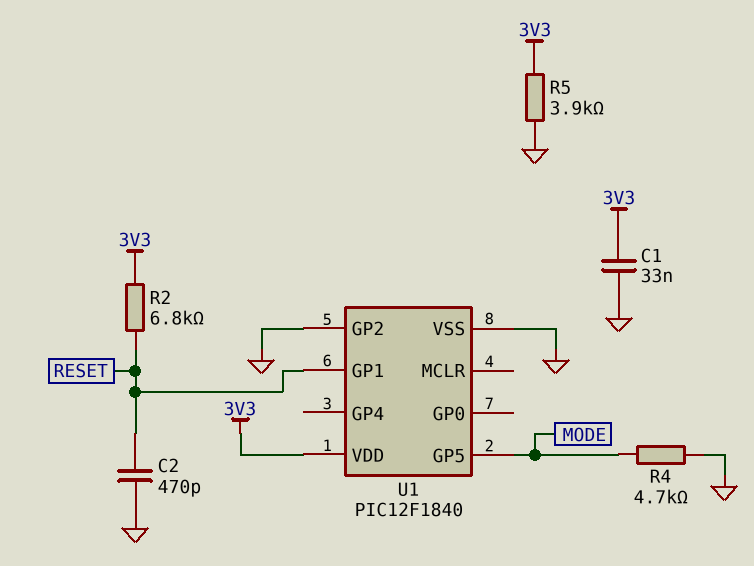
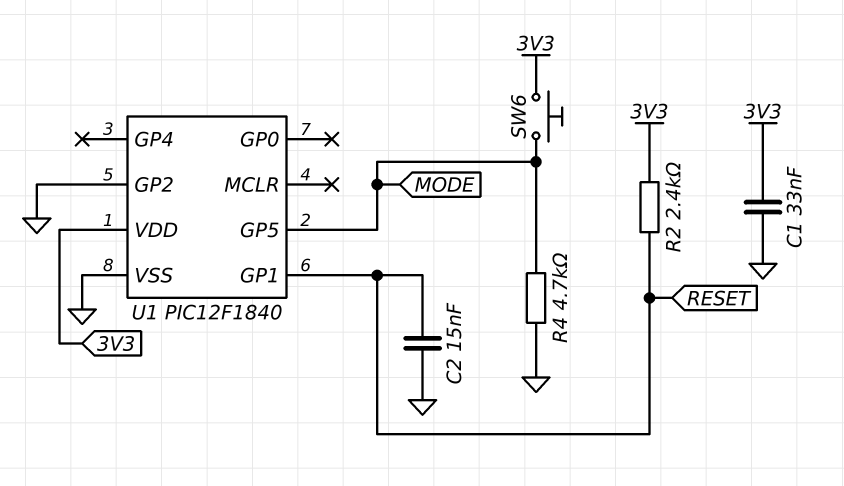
C2: 470pF (GND, RESET) -> 15nF (GND, RESET)
R2: 6.8k (3V3, RESET) -> 2.4k (3V3, RESET)
R5: 3.9k (3V3, GND) -> none
SW6: none -> button (3V3, MODE)

